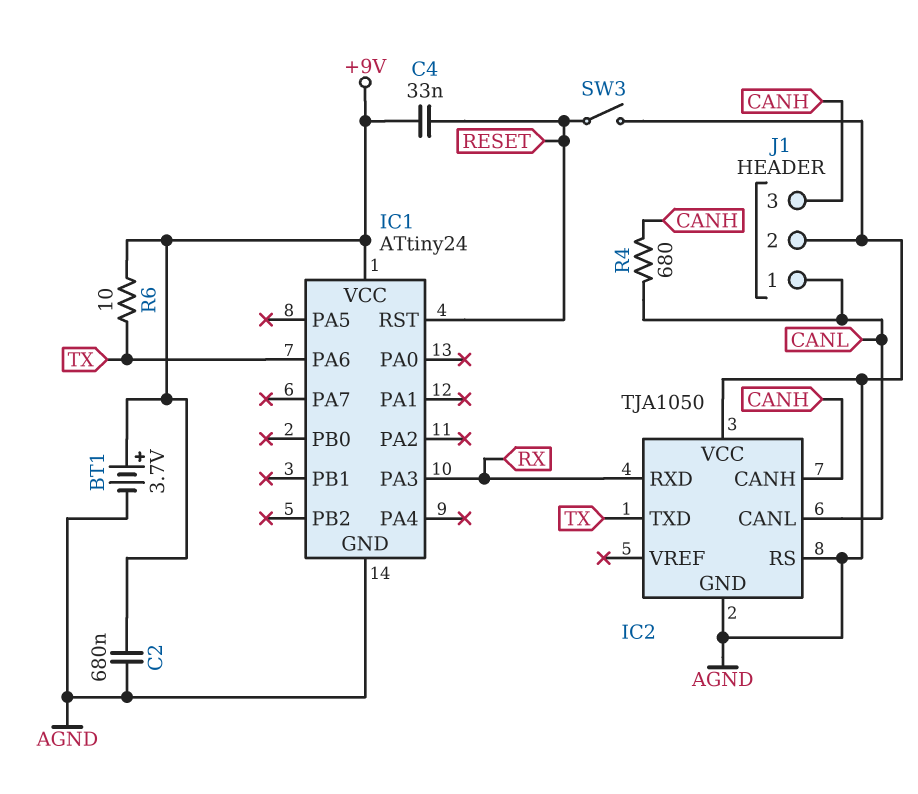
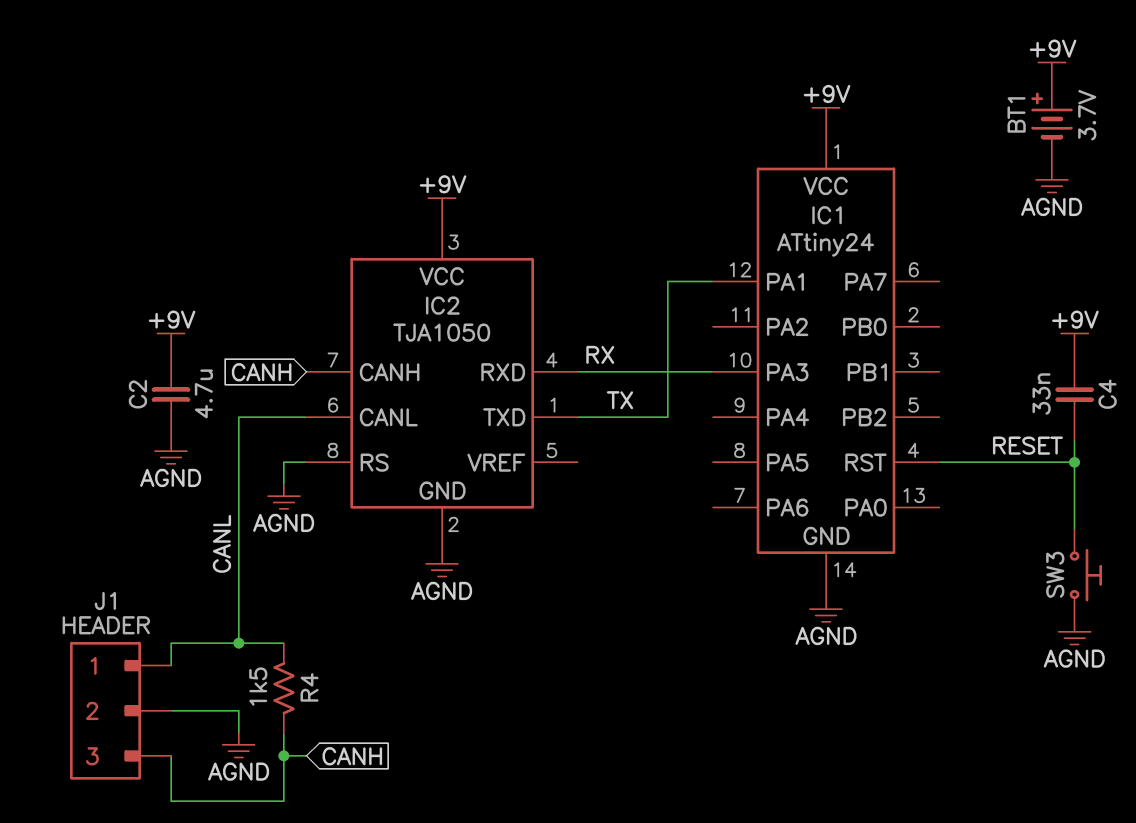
C2: 680nF (+9V, AGND) -> 4.7uF (+9V, AGND)
IC1 pin PA1: none -> TX
IC1 pin PA6: TX -> none
IC2 pin VCC: AGND -> +9V
R4: 680 (CANH, CANL) -> 1.5k (CANH, CANL)
R6: 10 (+9V, TX) -> none
SW3: switch (AGND, RESET) -> button (AGND, RESET)

